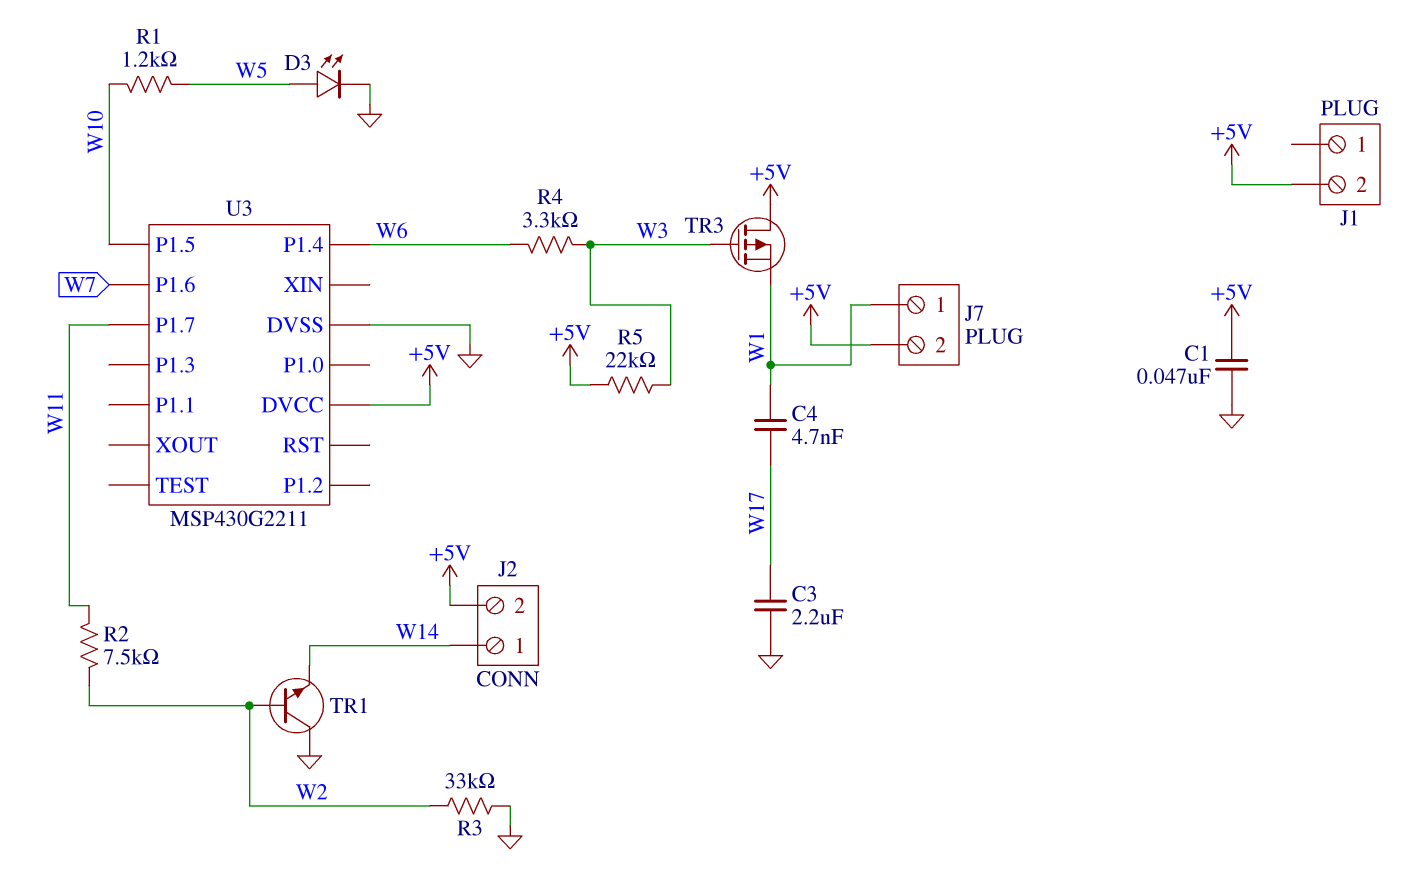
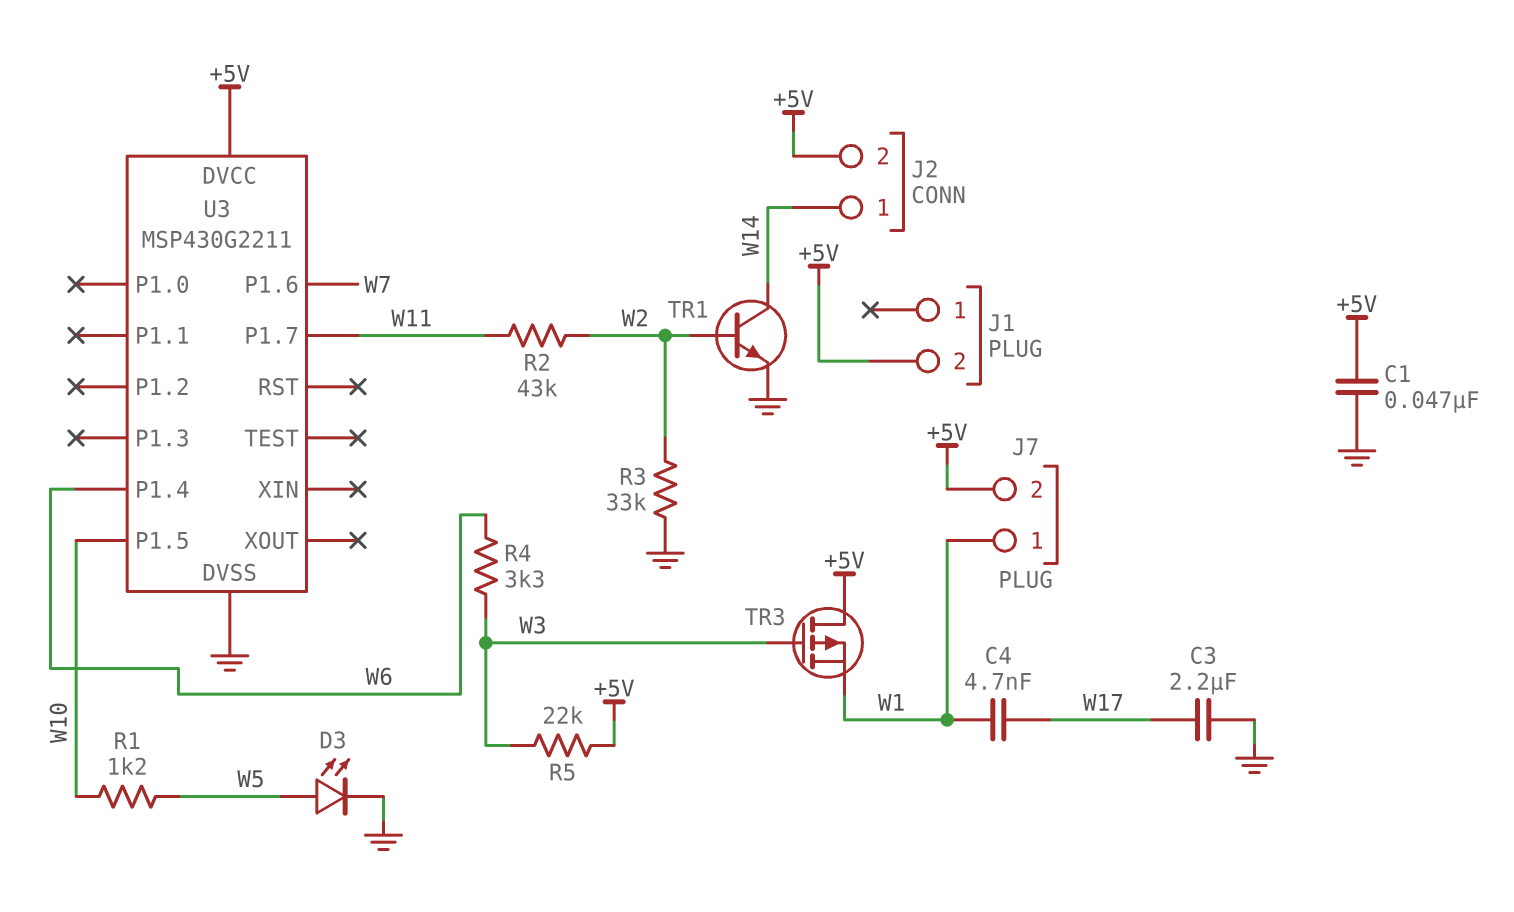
R2: 7.5k (W2, W11) -> 43k (W2, W11)
TR1: NPN (B W2, C GND, E W14) -> NPN (B W2, C W14, E GND)

